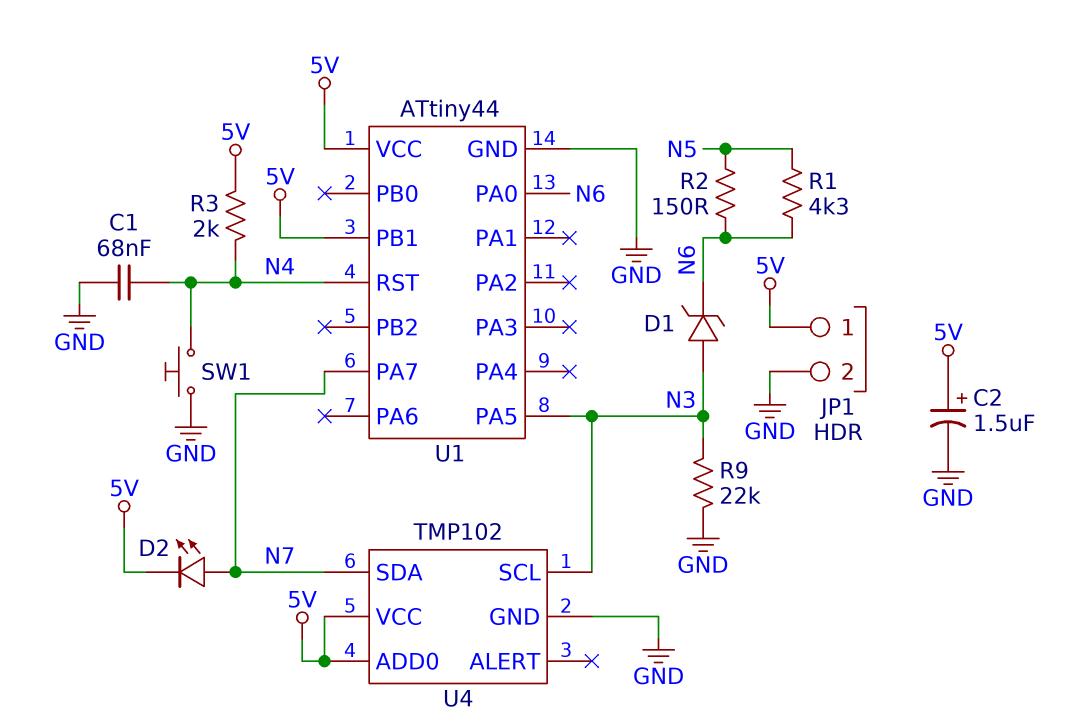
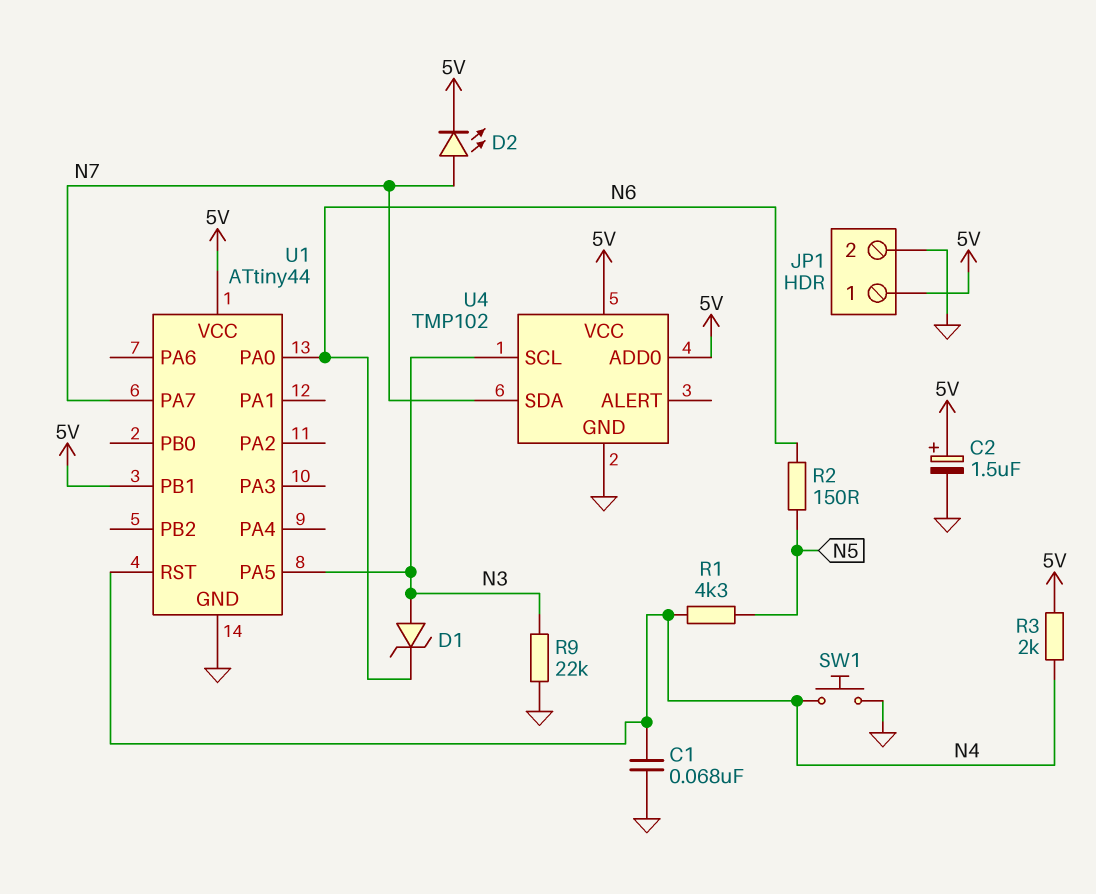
R1: 4.3k (N5, N6) -> 4.3k (N4, N5)

